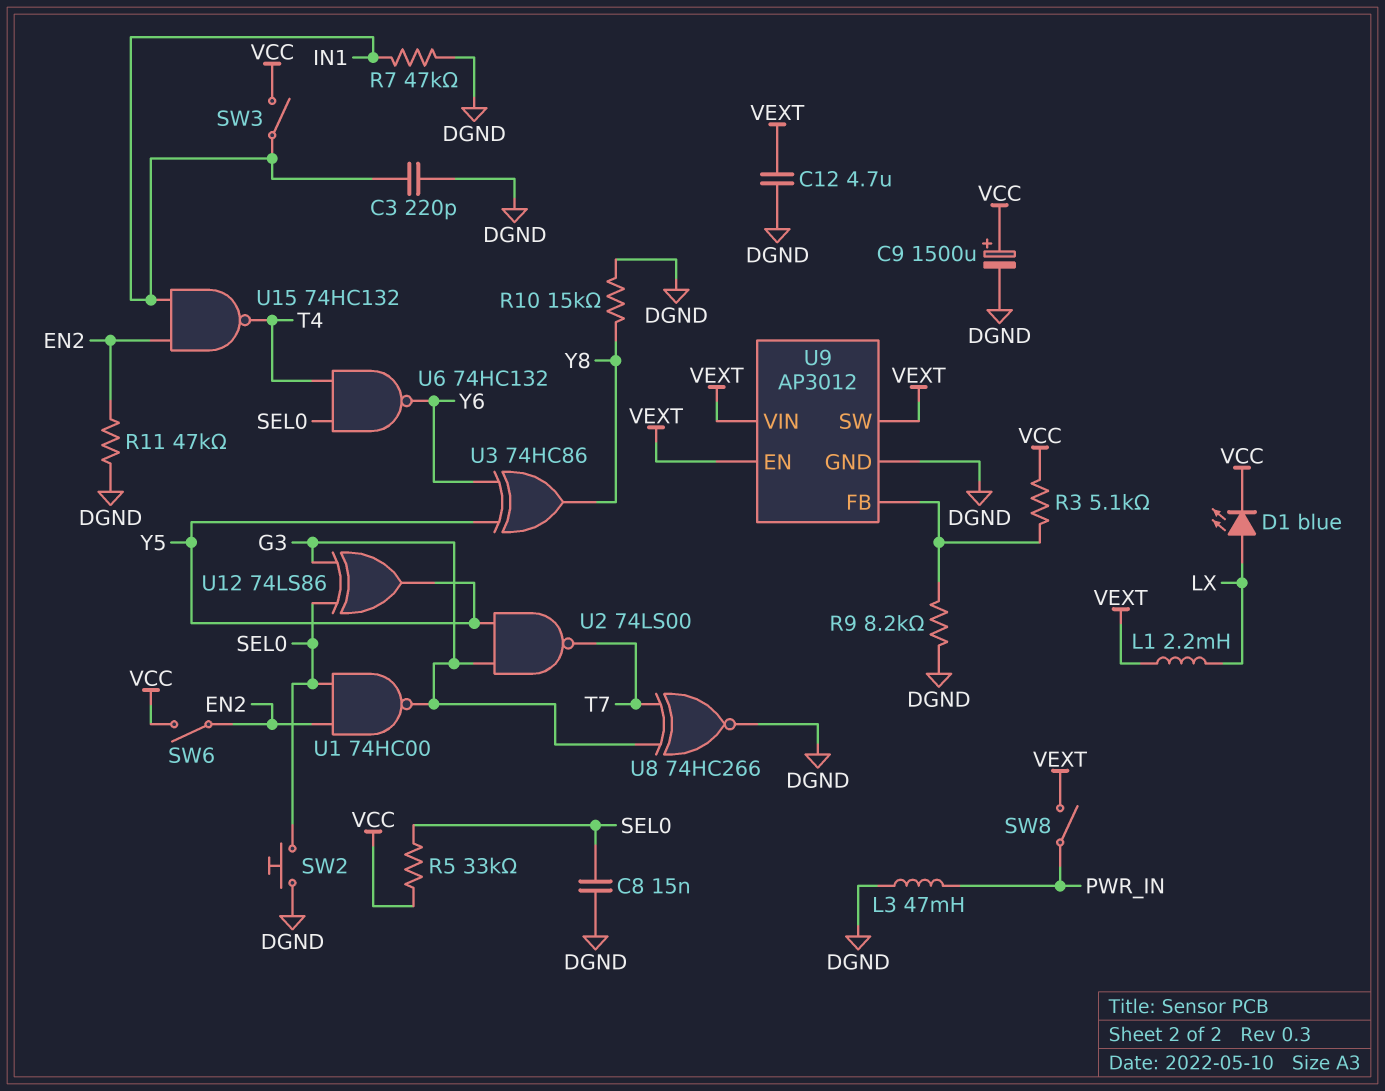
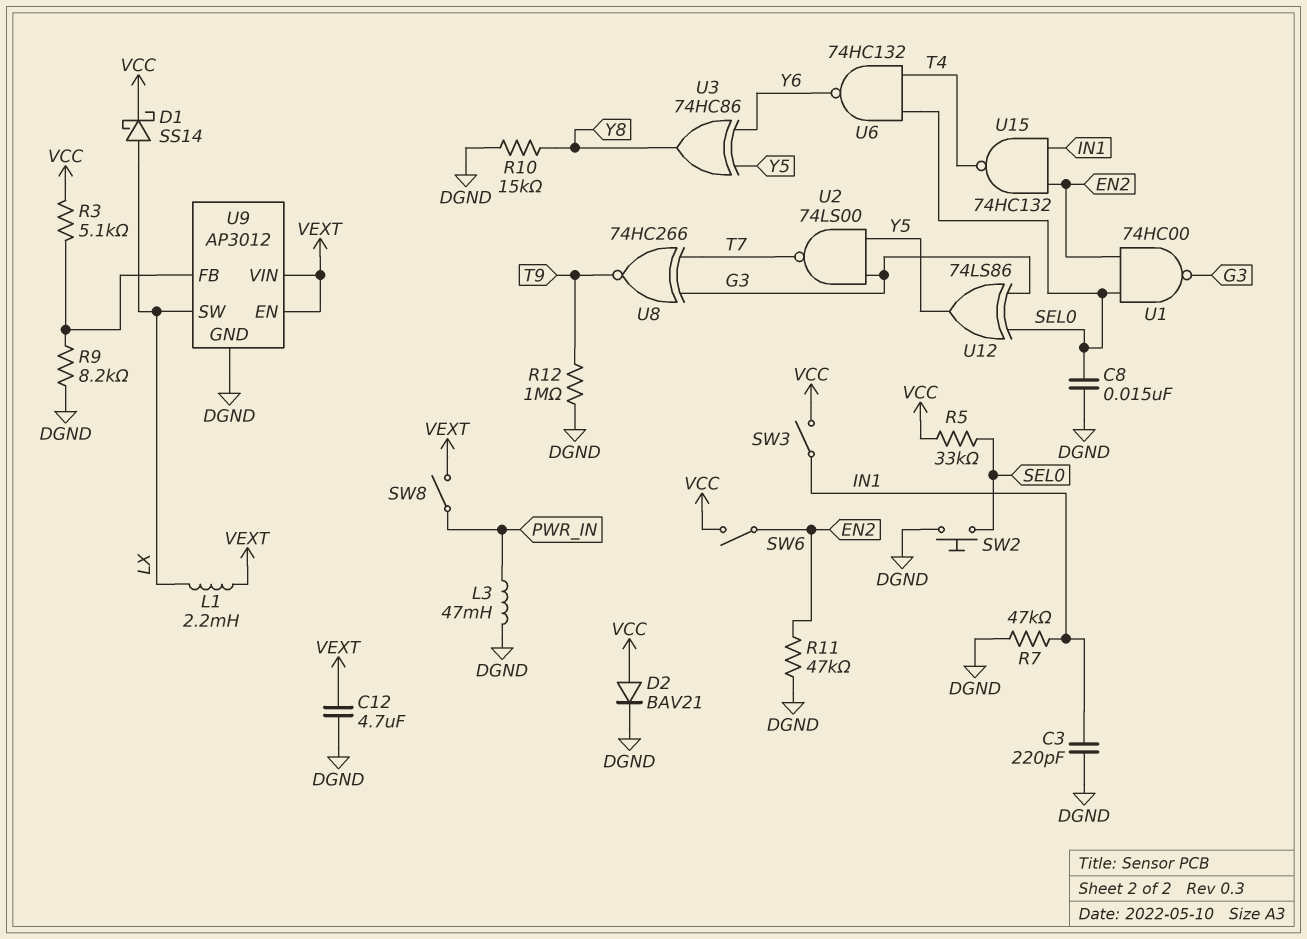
C9: 1500uF (plus VCC, minus DGND) -> none
D1: LED blue (A LX, K VCC) -> schottky SS14 (A LX, K VCC)
D2: none -> diode BAV21 (A VCC, K DGND)
R12: none -> 1M (DGND, T9)
U8: XNOR 74HC266 (in G3, in T7, out DGND) -> XNOR 74HC266 (in G3, in T7, out T9)
U9 pin SW: VEXT -> LX

